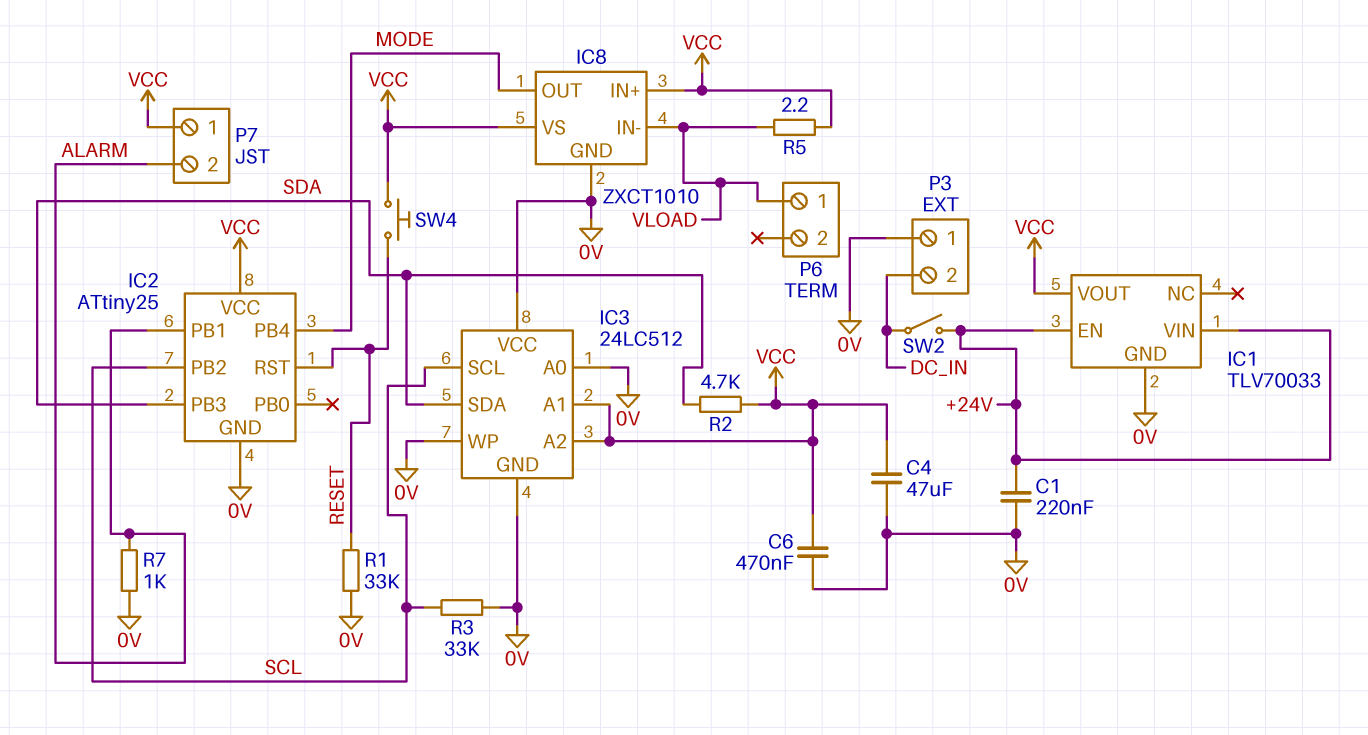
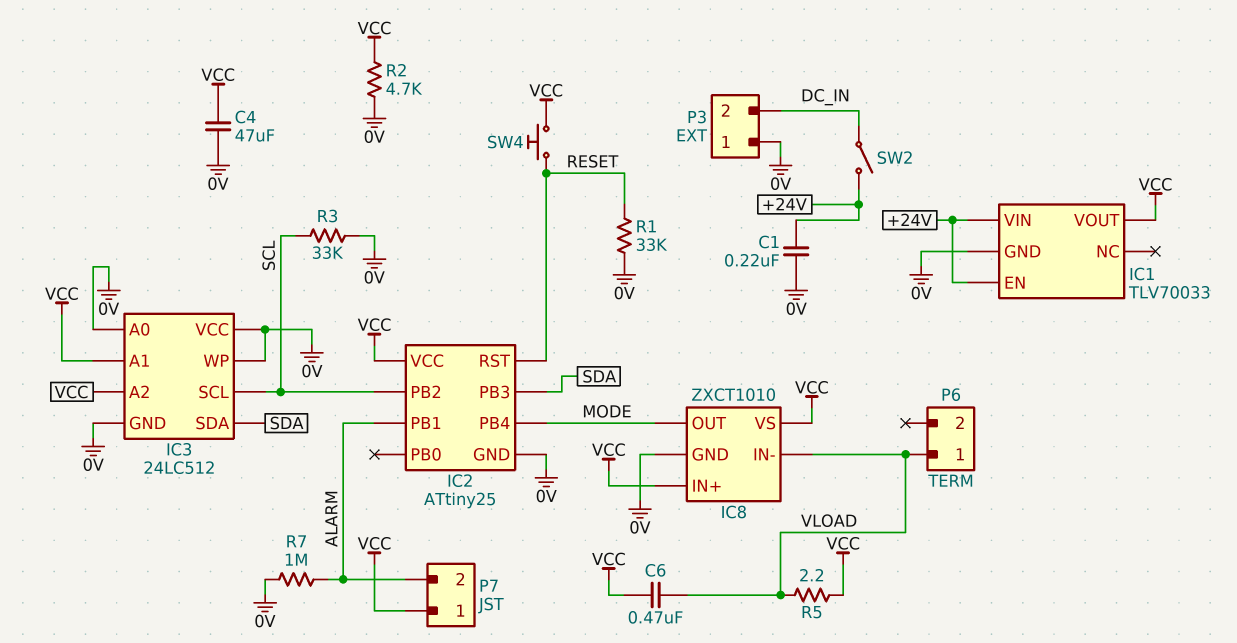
C6: 470nF (0V, VCC) -> 470nF (VCC, VLOAD)
R2: 4.7k (SDA, VCC) -> 4.7k (0V, VCC)
R7: 1k (0V, ALARM) -> 1M (0V, ALARM)

